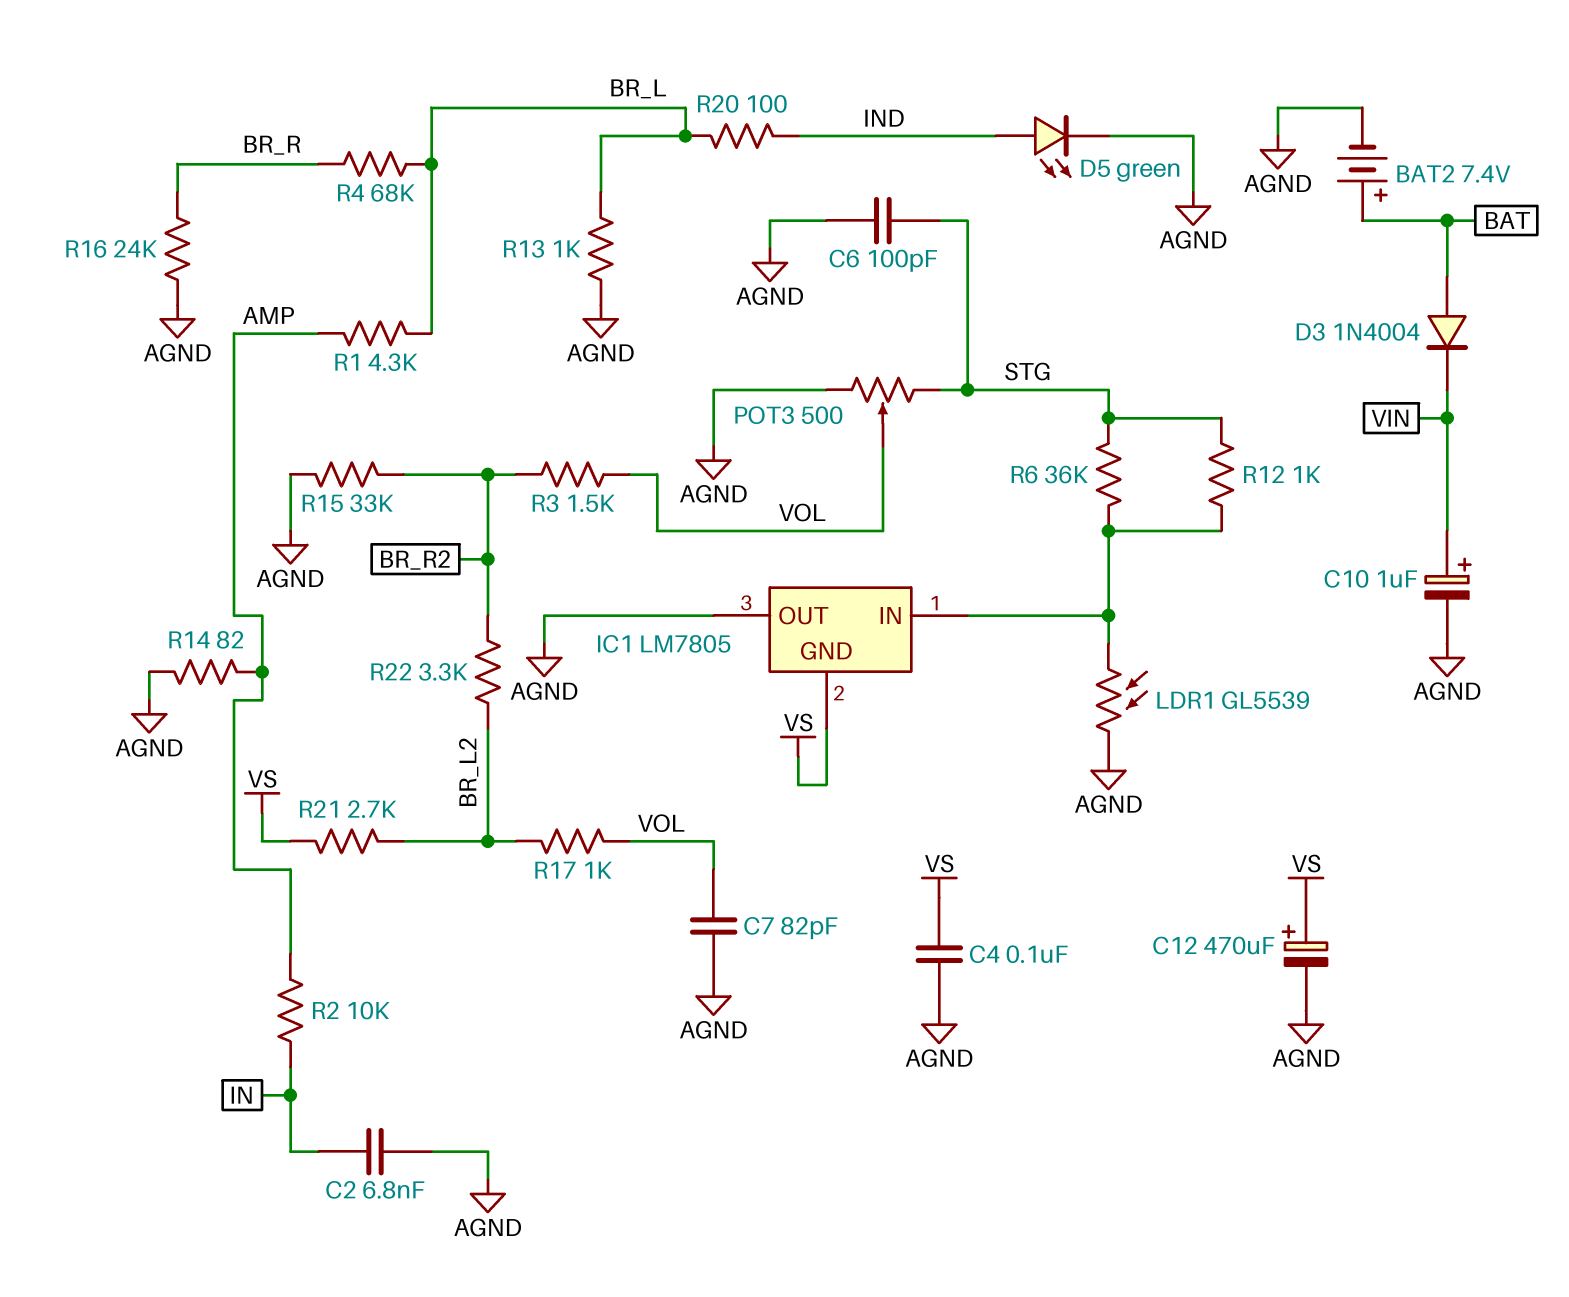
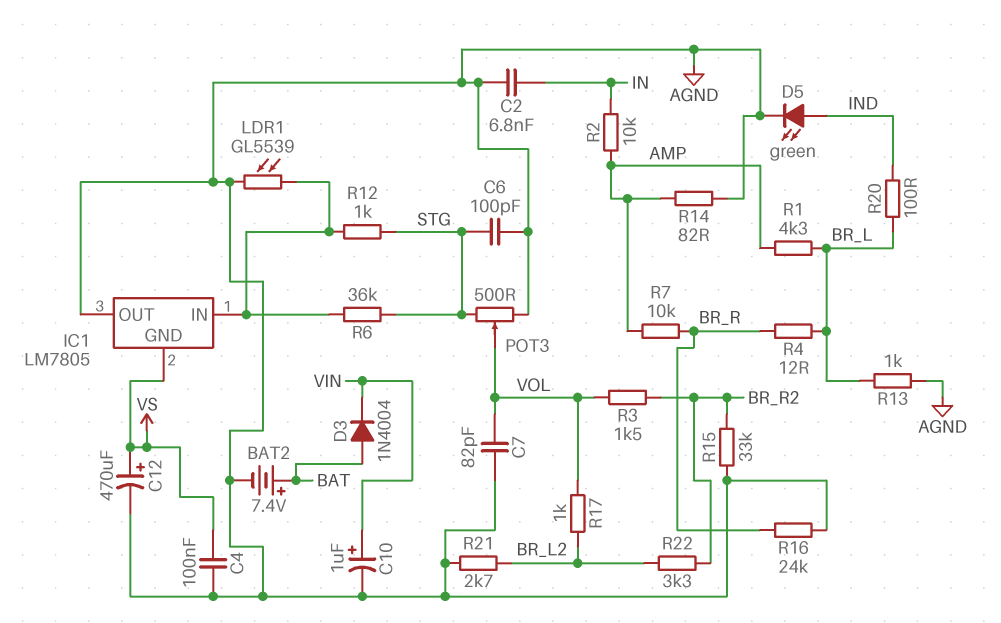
R4: 68k (BR_L, BR_R) -> 12 (BR_L, BR_R)
R7: none -> 10k (AMP, BR_R)
R21: 2.7k (BR_L2, VS) -> 2.7k (AGND, BR_L2)

